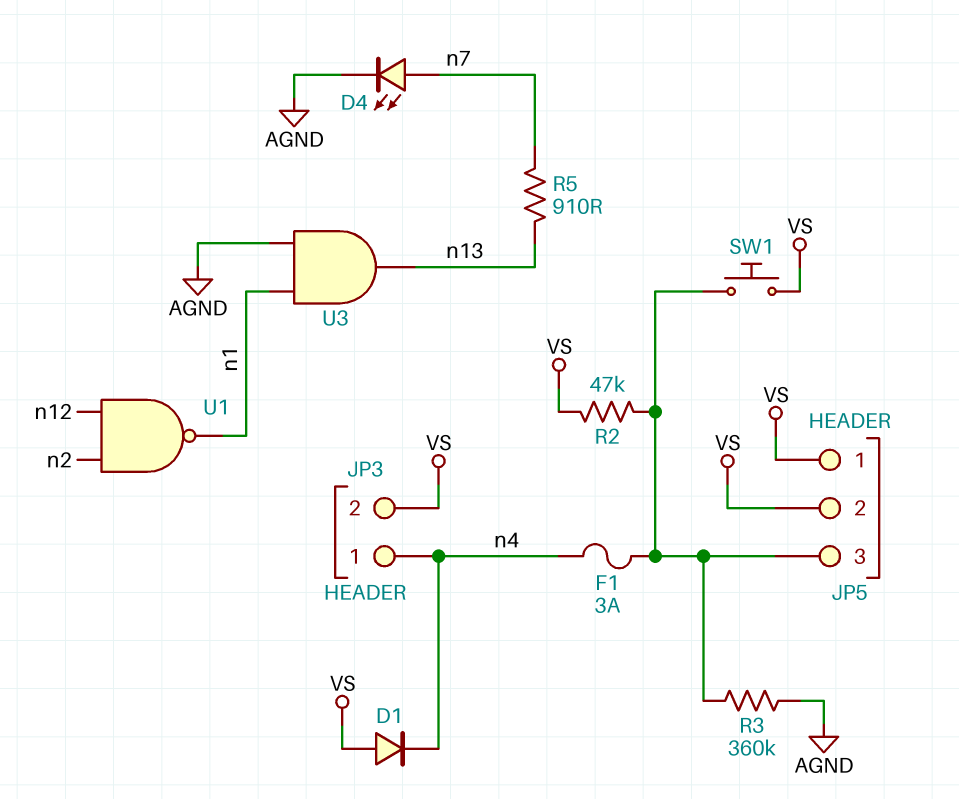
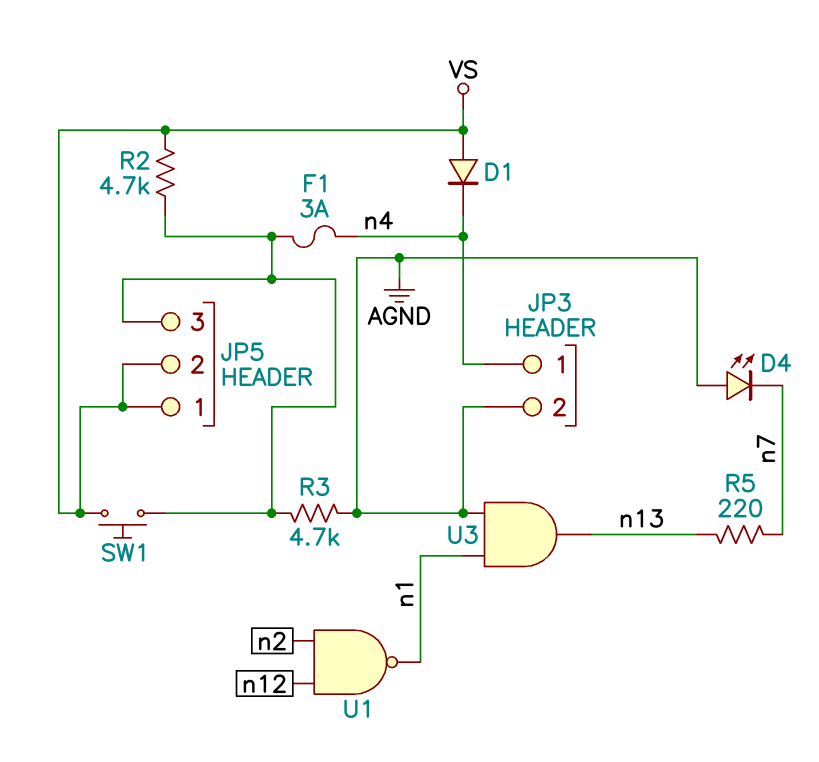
D4: LED (A n7, K AGND) -> LED (A AGND, K n7)
JP3 pin 2: VS -> AGND
R2: 47k (JP5/3, VS) -> 4.7k (JP5/3, VS)
R3: 360k (AGND, JP5/3) -> 4.7k (AGND, JP5/3)
R5: 910 (n7, n13) -> 220 (n7, n13)

